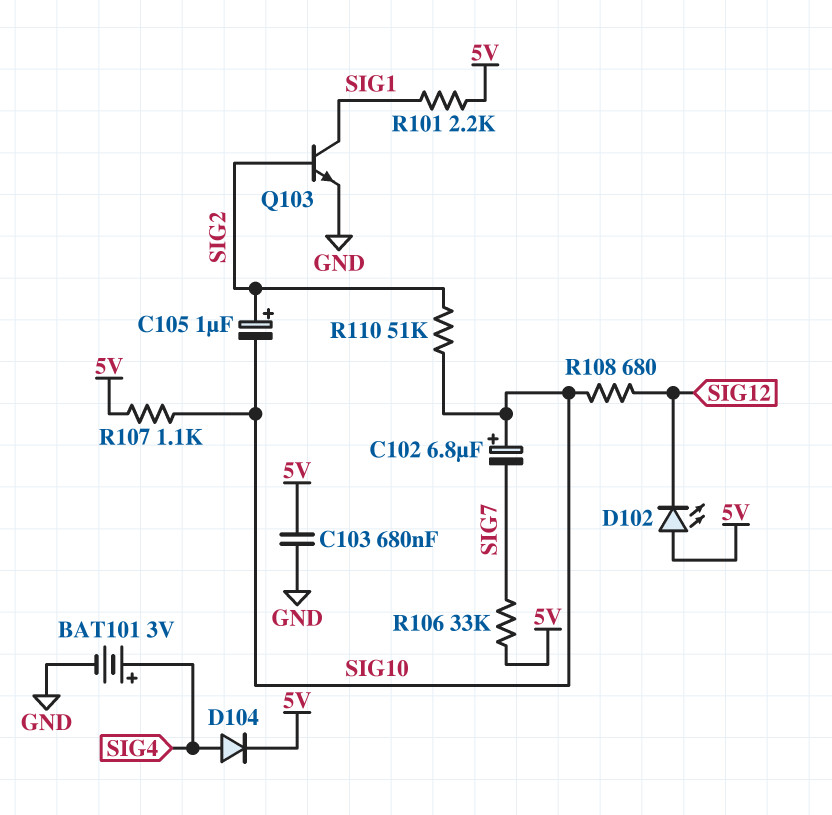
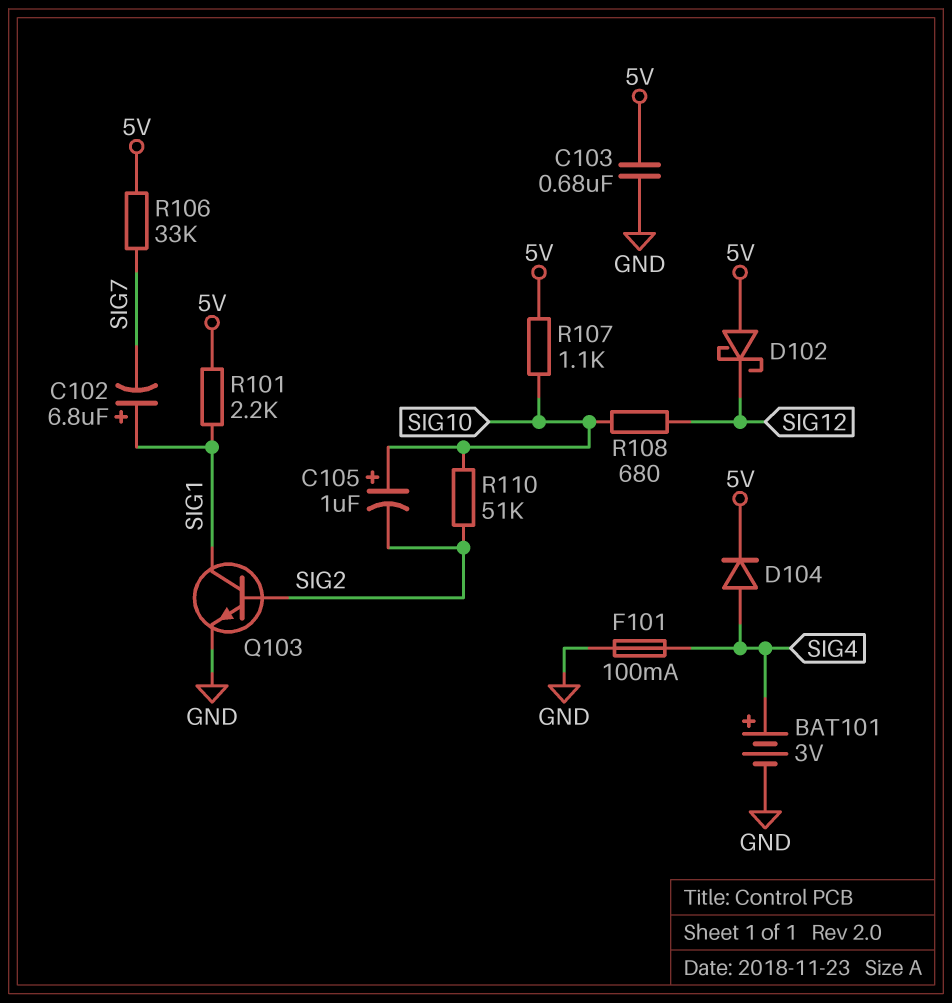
C102: 6.8uF (plus SIG10, minus SIG7) -> 6.8uF (plus SIG1, minus SIG7)
C105: 1uF (plus SIG2, minus SIG10) -> 1uF (plus SIG10, minus SIG2)
D102: LED (A 5V, K SIG12) -> schottky (A 5V, K SIG12)
F101: none -> 100mA (GND, SIG4)

